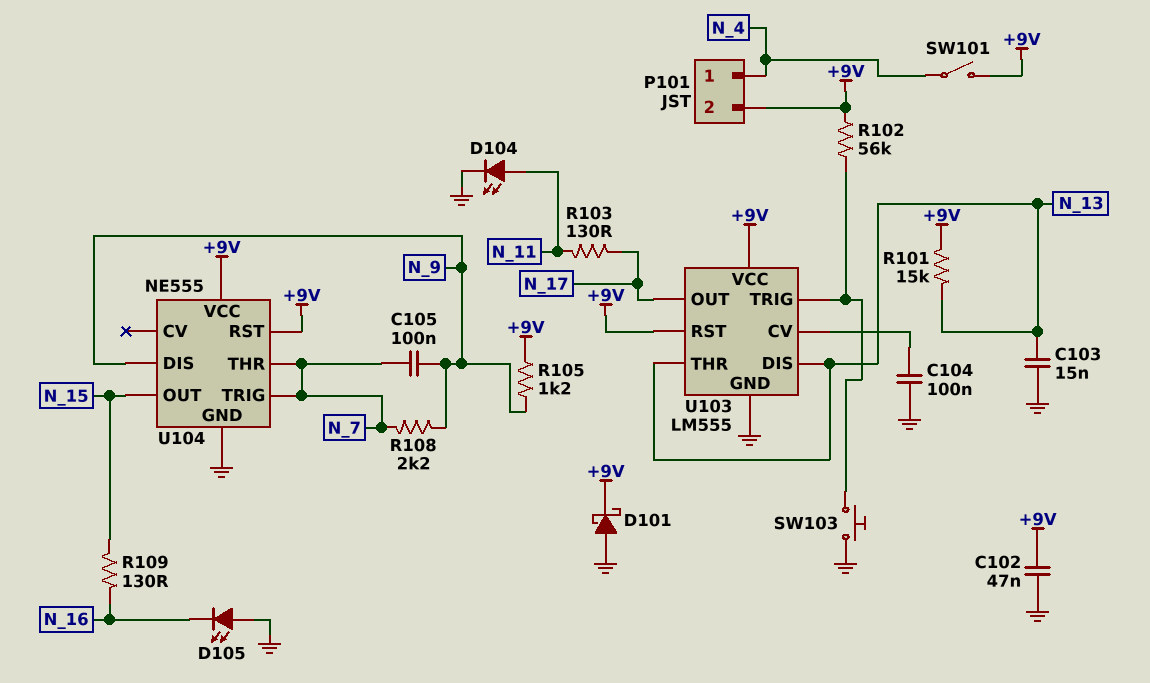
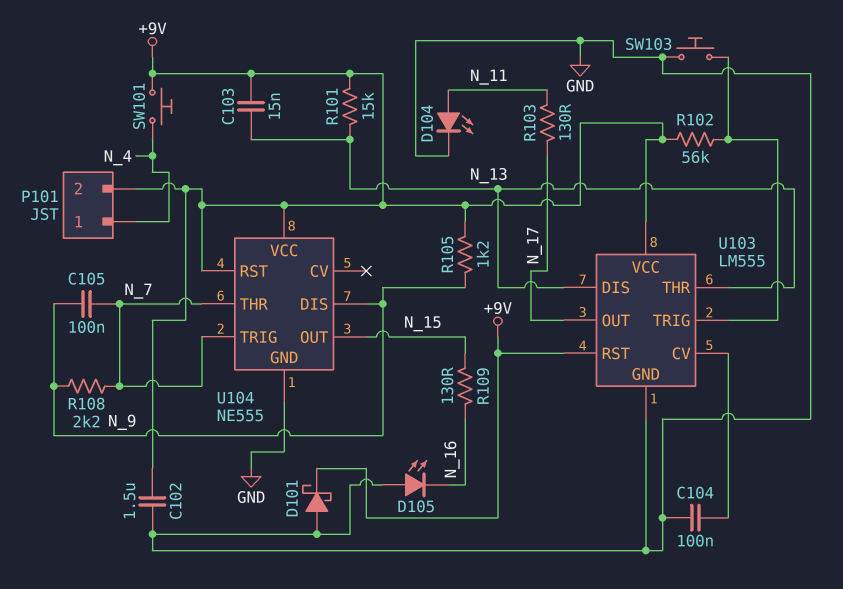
C102: 47nF (+9V, GND) -> 1.5uF (+9V, GND)
C103: 15nF (GND, N_13) -> 15nF (+9V, N_13)
SW101: switch (+9V, N_4) -> button (+9V, N_4)

